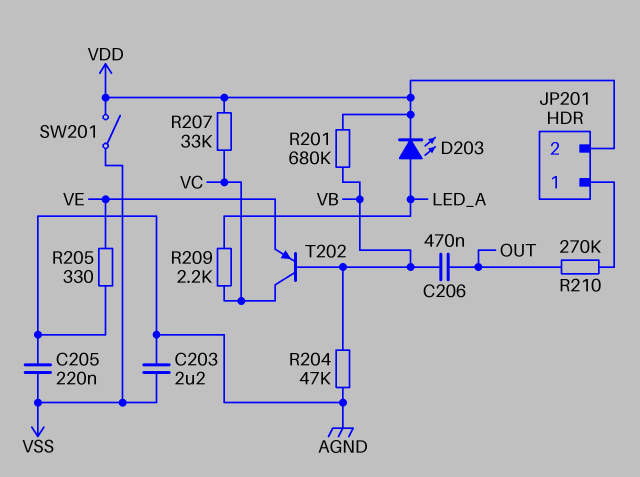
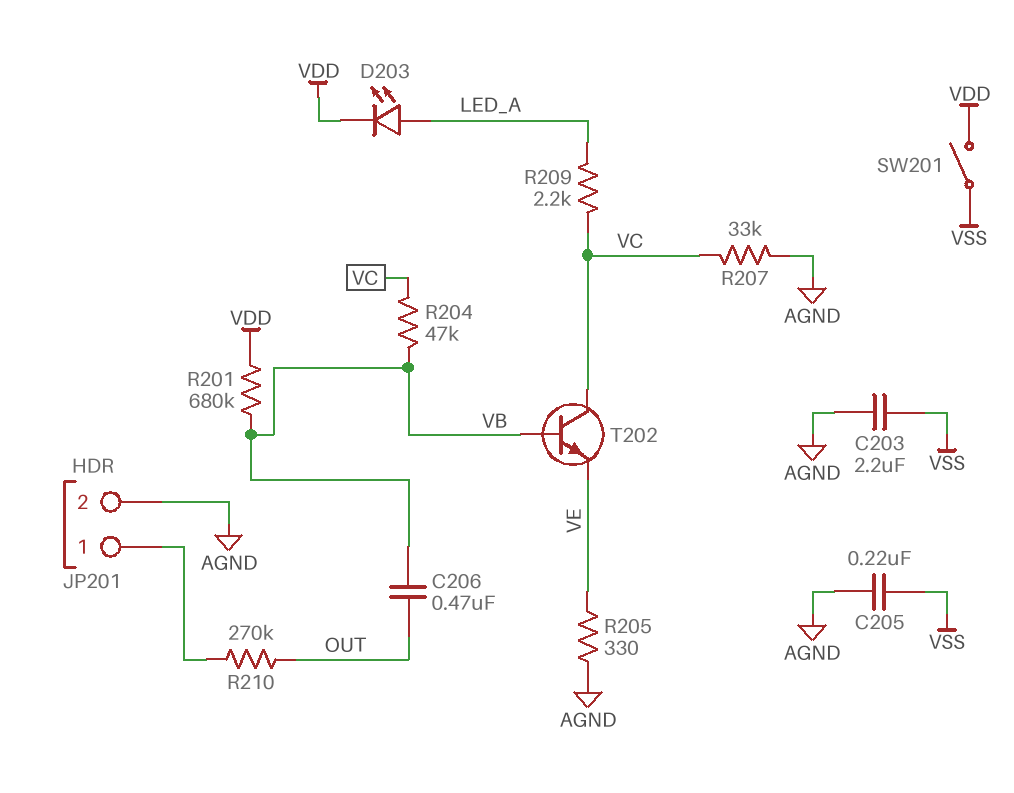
JP201 pin 2: VDD -> AGND
R204: 47k (AGND, VB) -> 47k (VB, VC)
R207: 33k (VC, VDD) -> 33k (AGND, VC)
T202: PNP (B VB, C VC, E VE) -> NPN (B VB, C VC, E VE)

